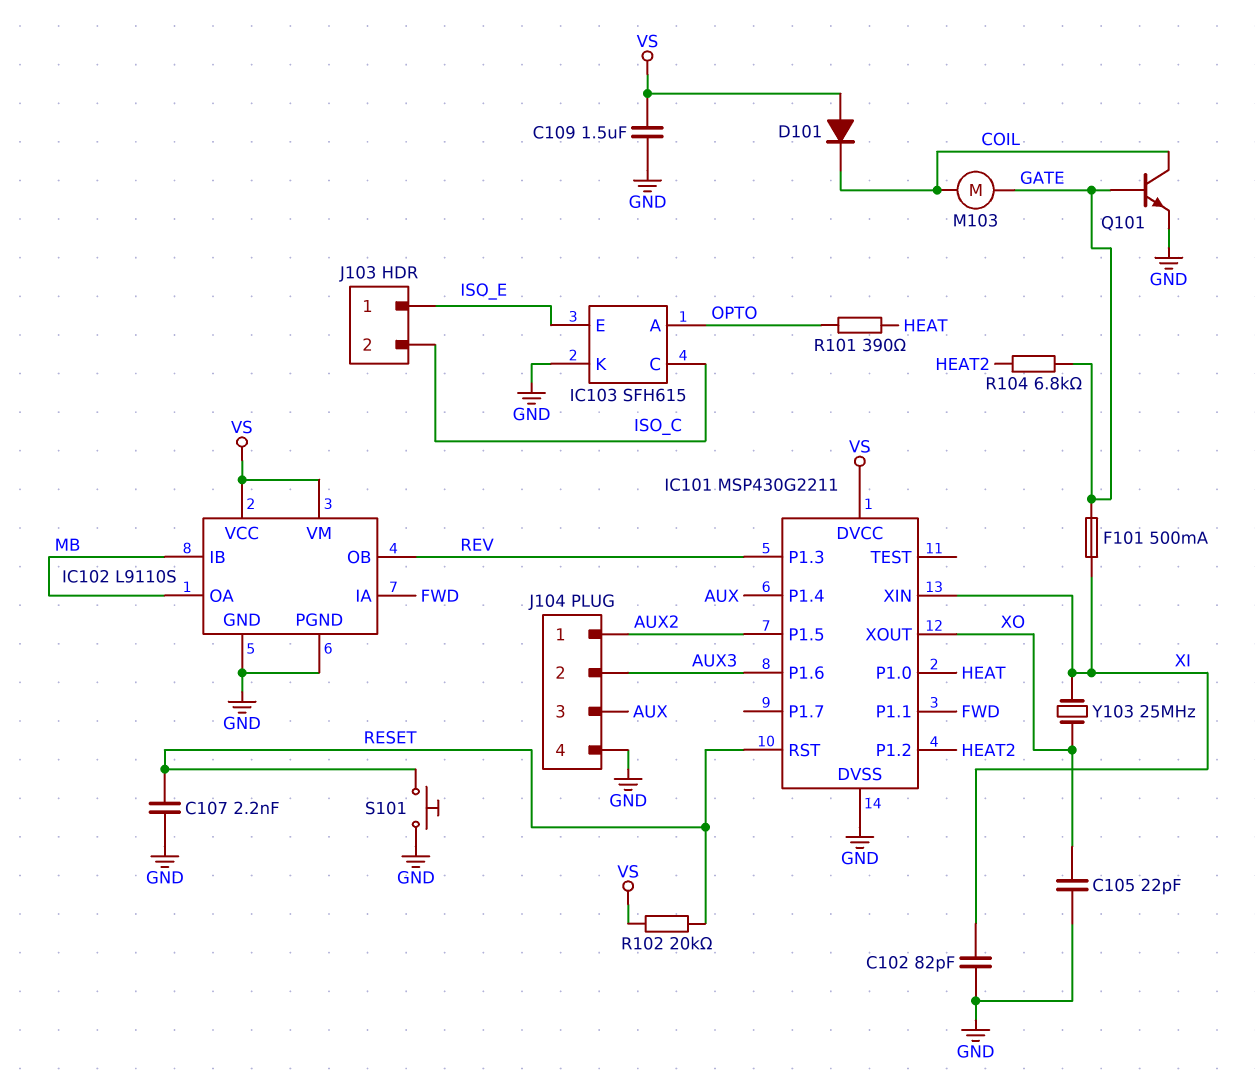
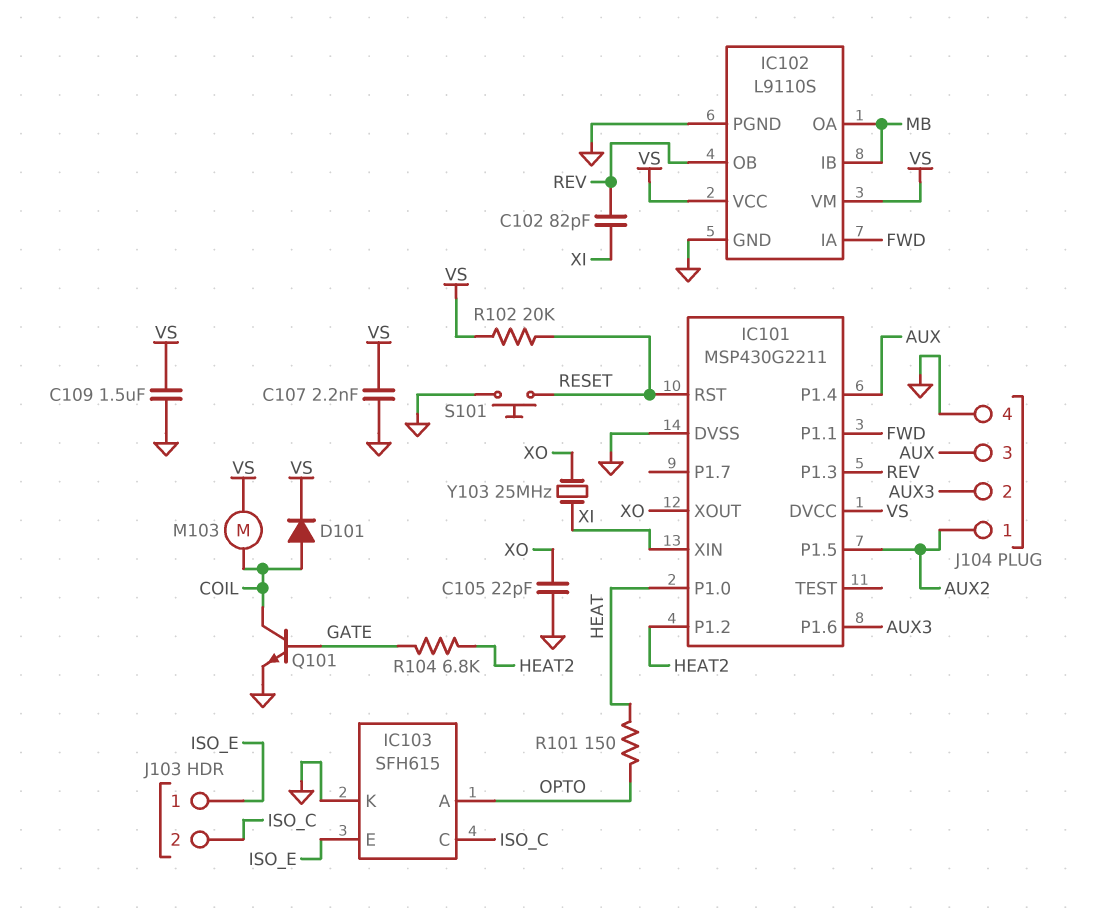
C102: 82pF (GND, XI) -> 82pF (REV, XI)
C107: 2.2nF (GND, RESET) -> 2.2nF (GND, VS)
D101: diode (A VS, K COIL) -> diode (A COIL, K VS)
F101: 500mA (GATE, XI) -> none
M103: motor (COIL, GATE) -> motor (COIL, VS)
R101: 390 (HEAT, OPTO) -> 150 (HEAT, OPTO)

